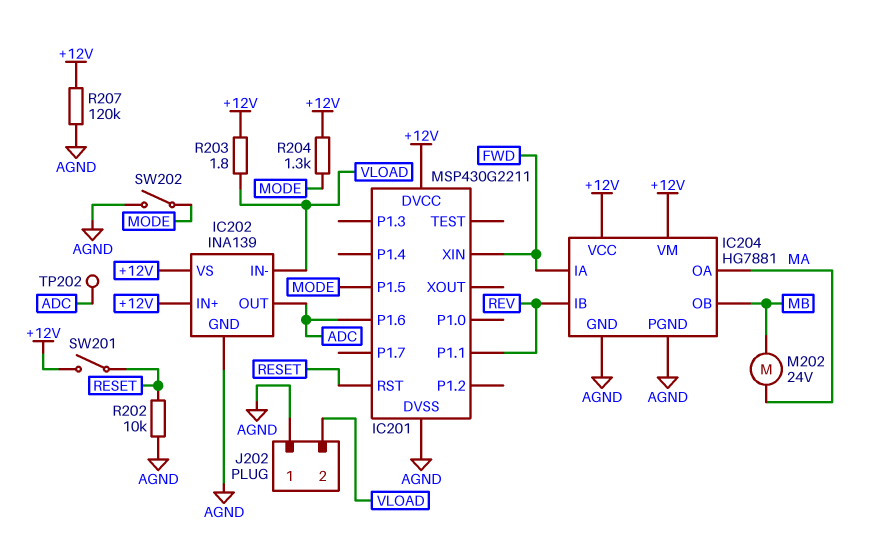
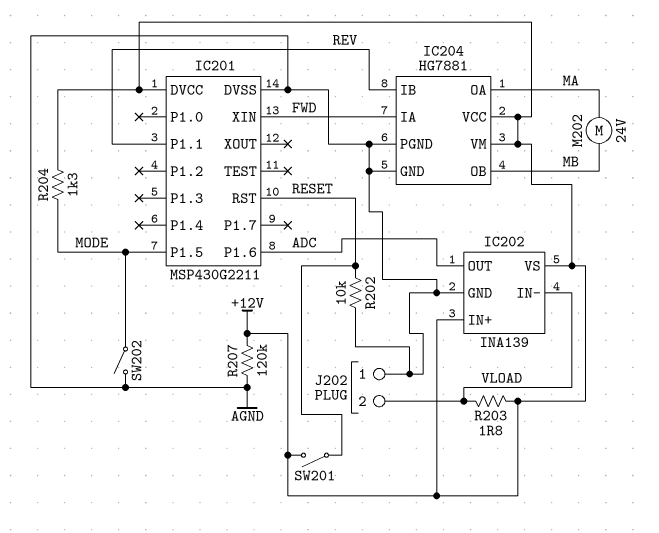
TP202: test point (ADC) -> none

